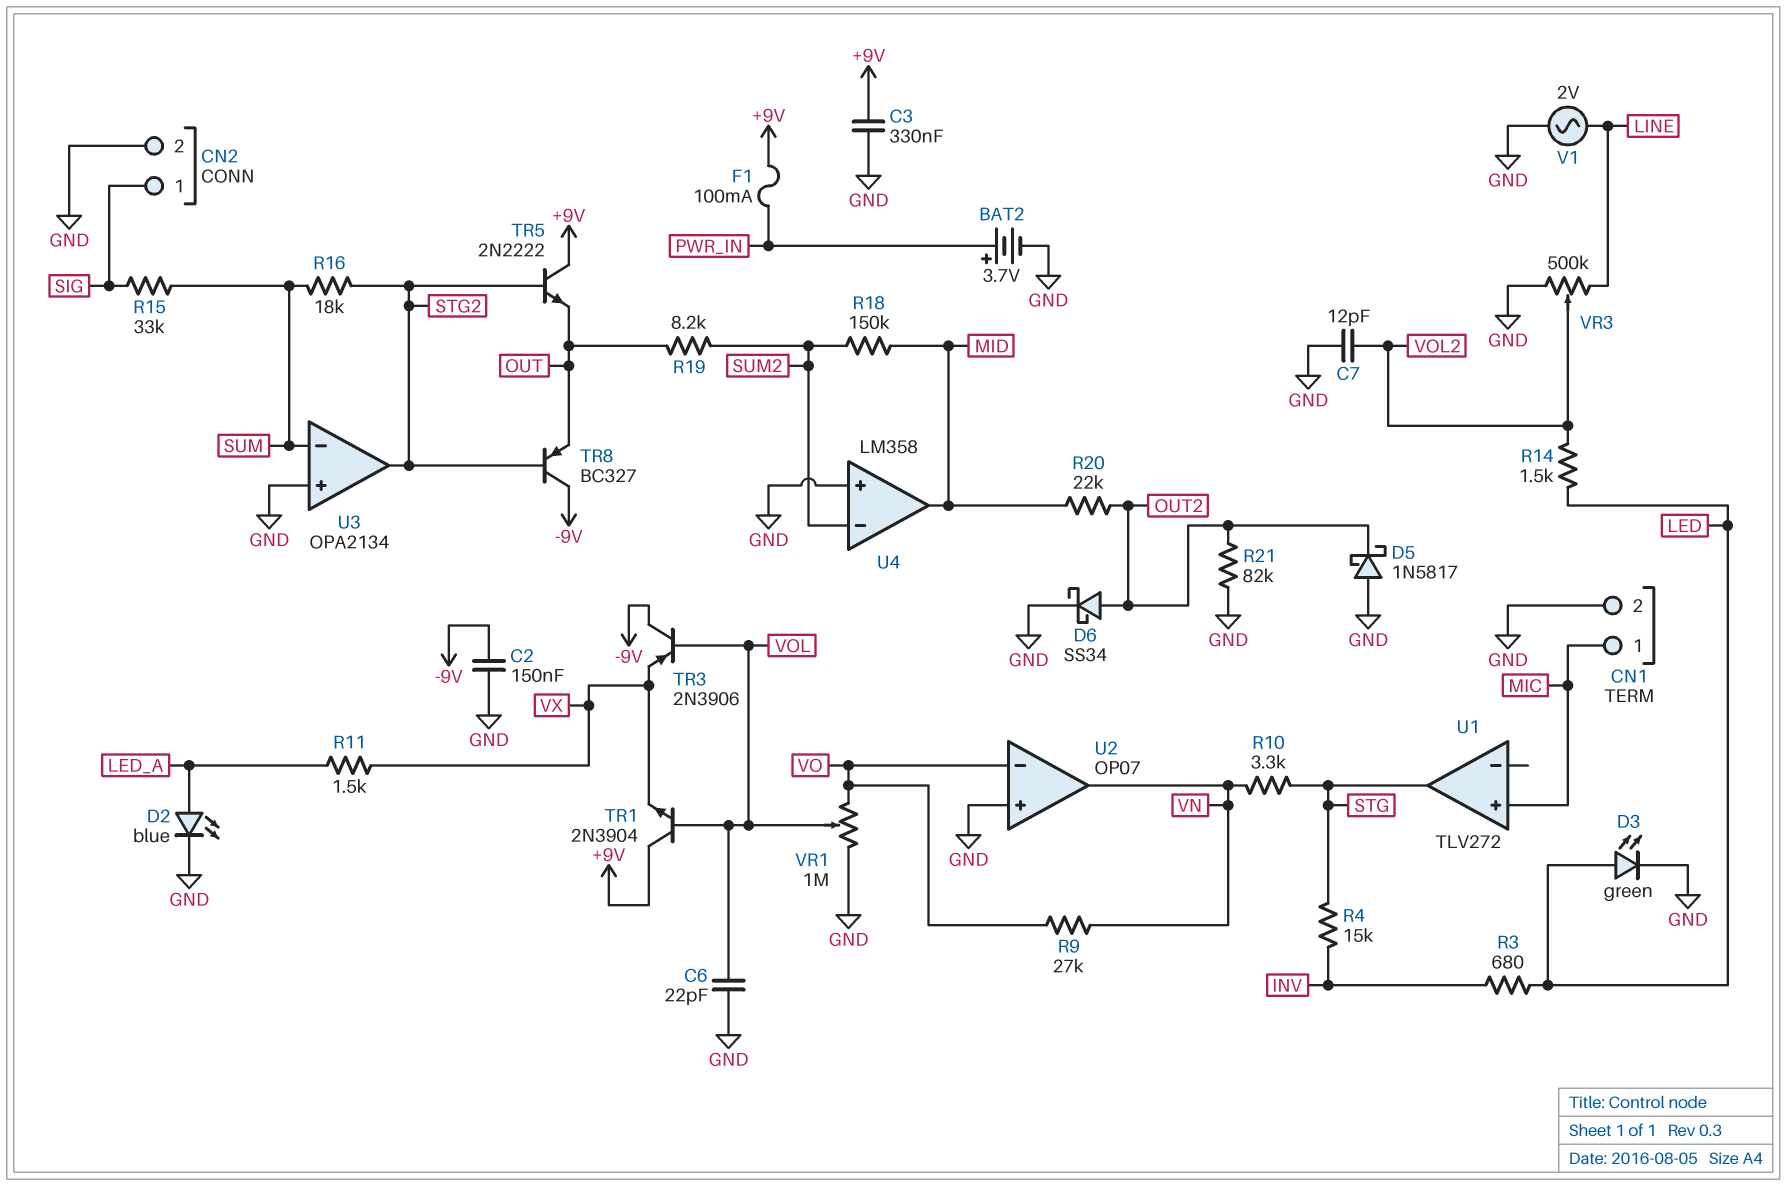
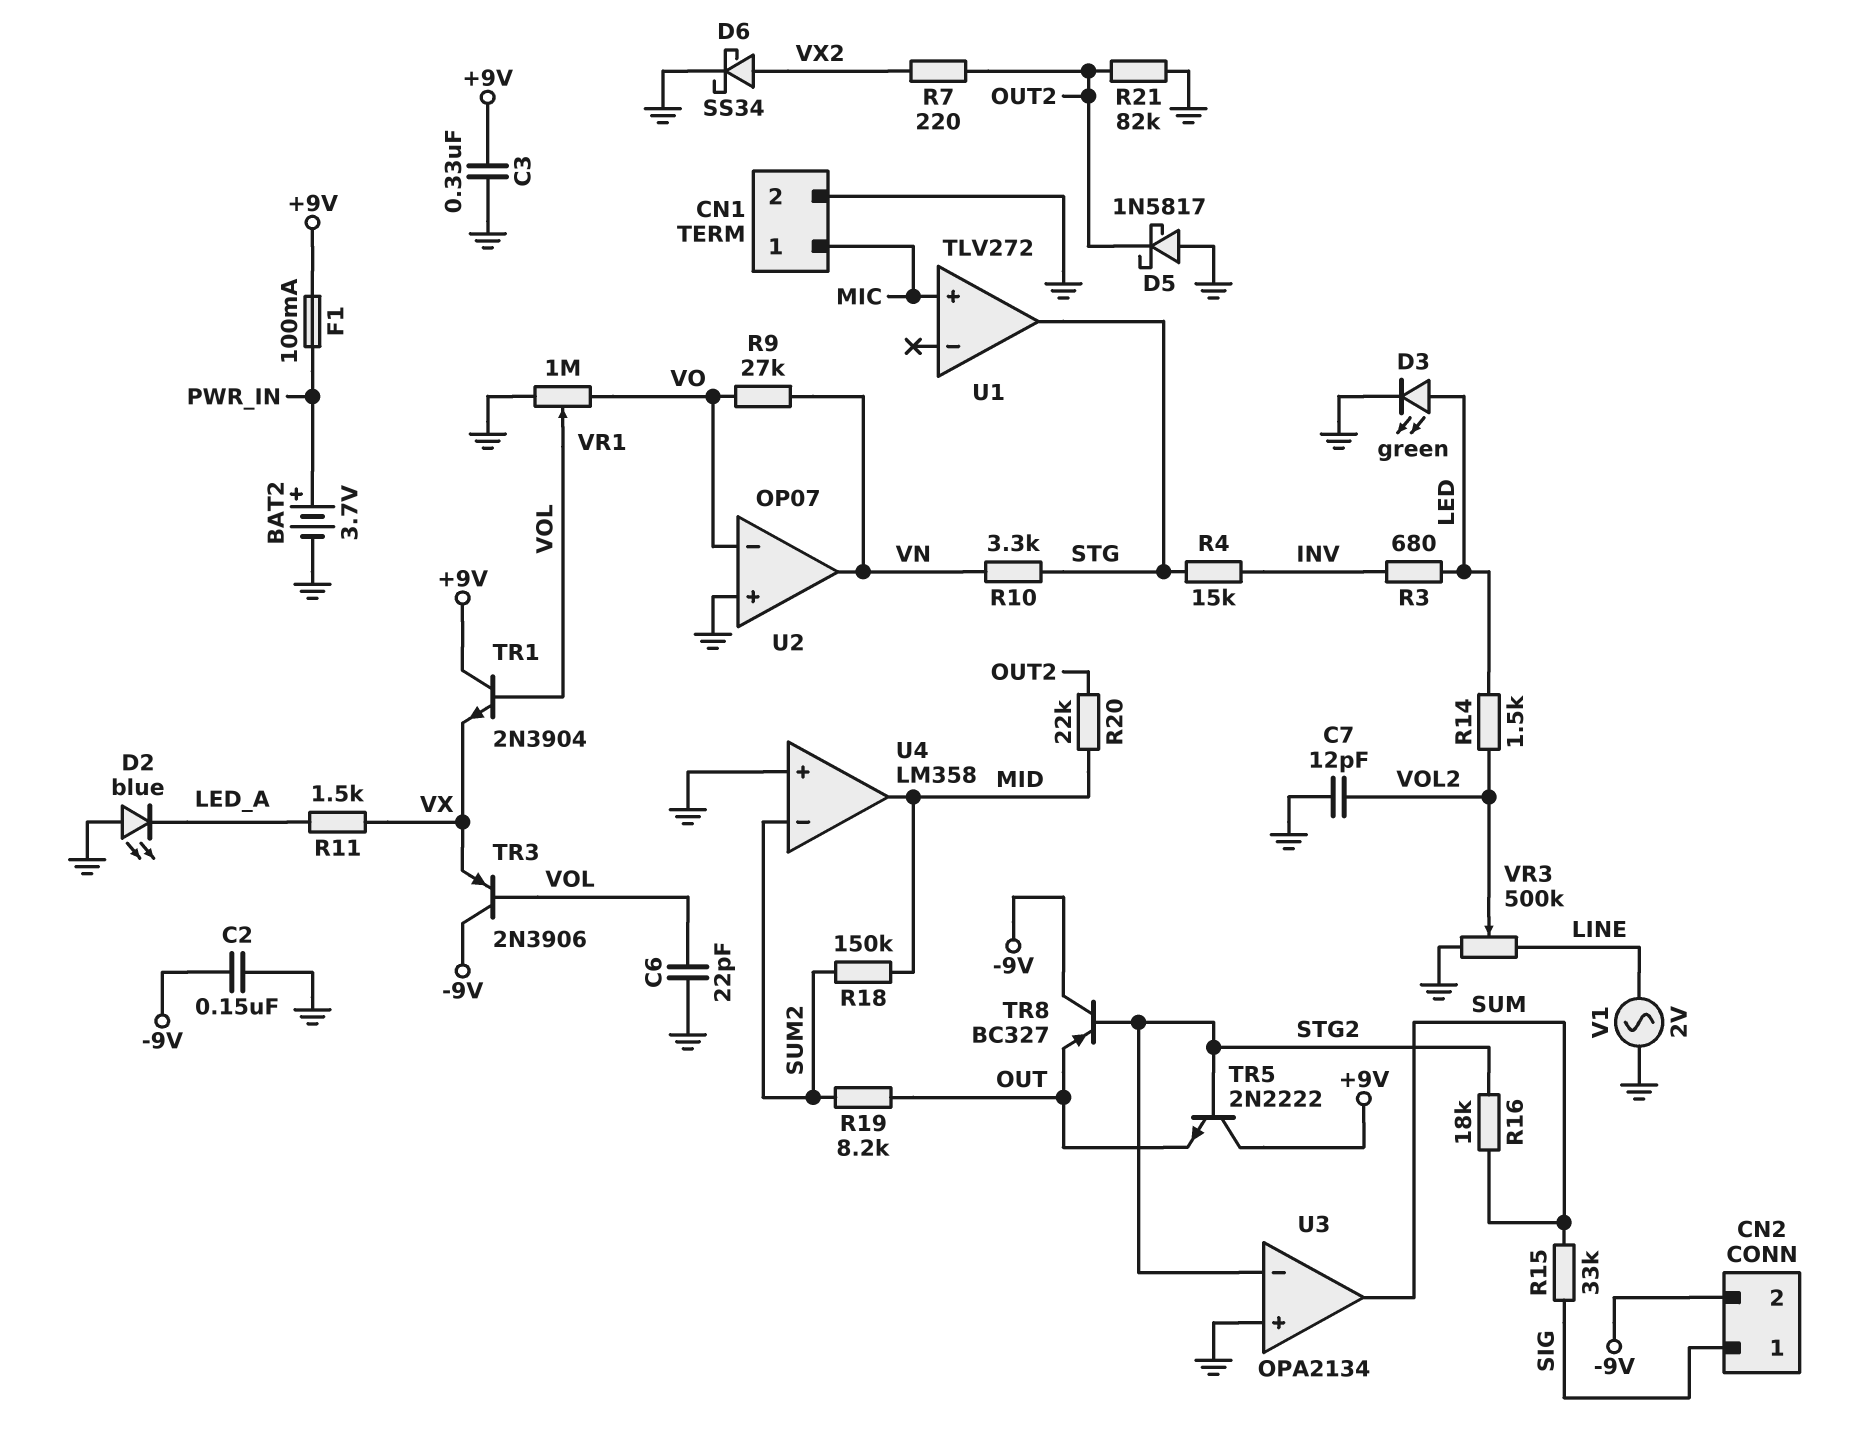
CN2 pin 2: GND -> -9V
D2: LED blue (A LED_A, K GND) -> LED blue (A GND, K LED_A)
D6: schottky SS34 (A OUT2, K GND) -> schottky SS34 (A VX2, K GND)
R7: none -> 220 (OUT2, VX2)
U3 pin in-: SUM -> STG2
U3 pin out: STG2 -> SUM

